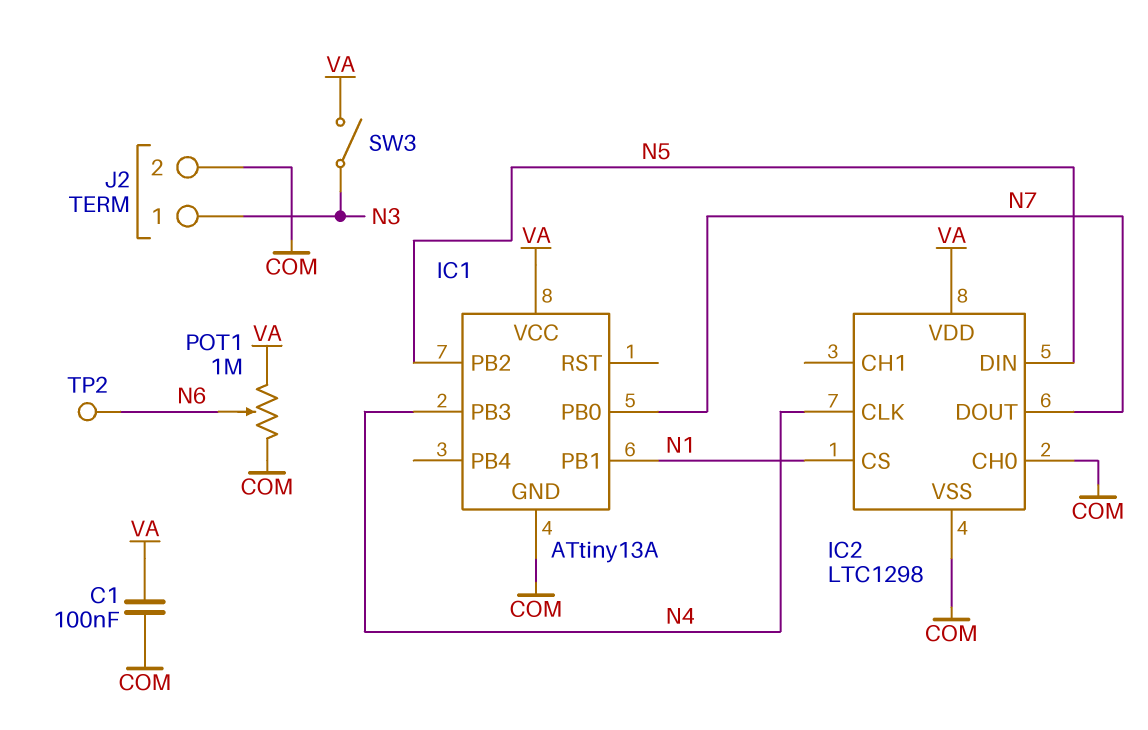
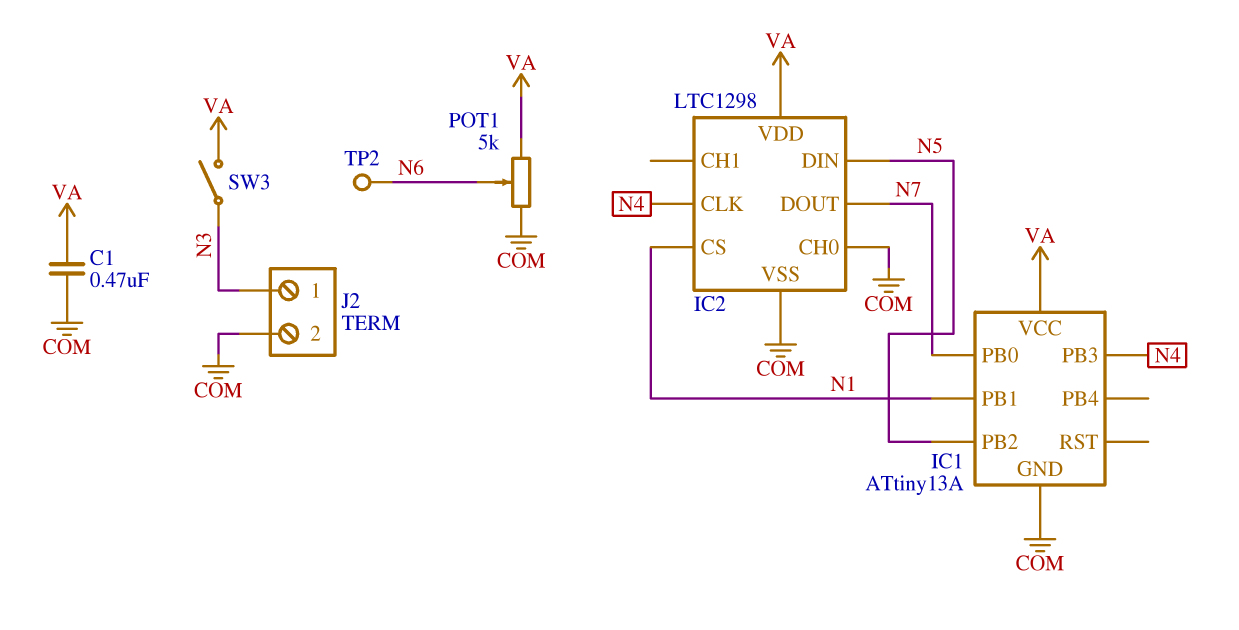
C1: 100nF (COM, VA) -> 470nF (COM, VA)
POT1: 1M (COM, VA, wiper N6) -> 5k (COM, VA, wiper N6)

